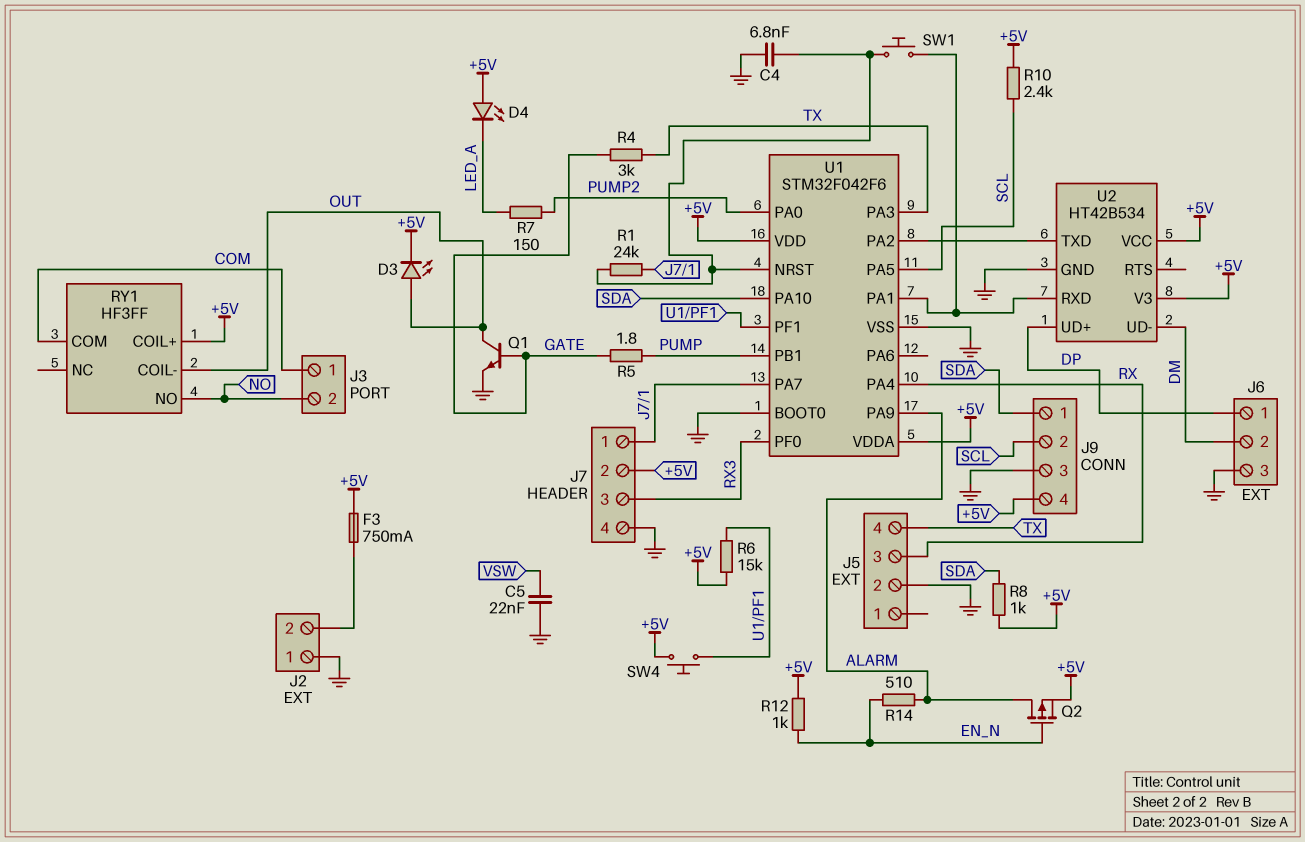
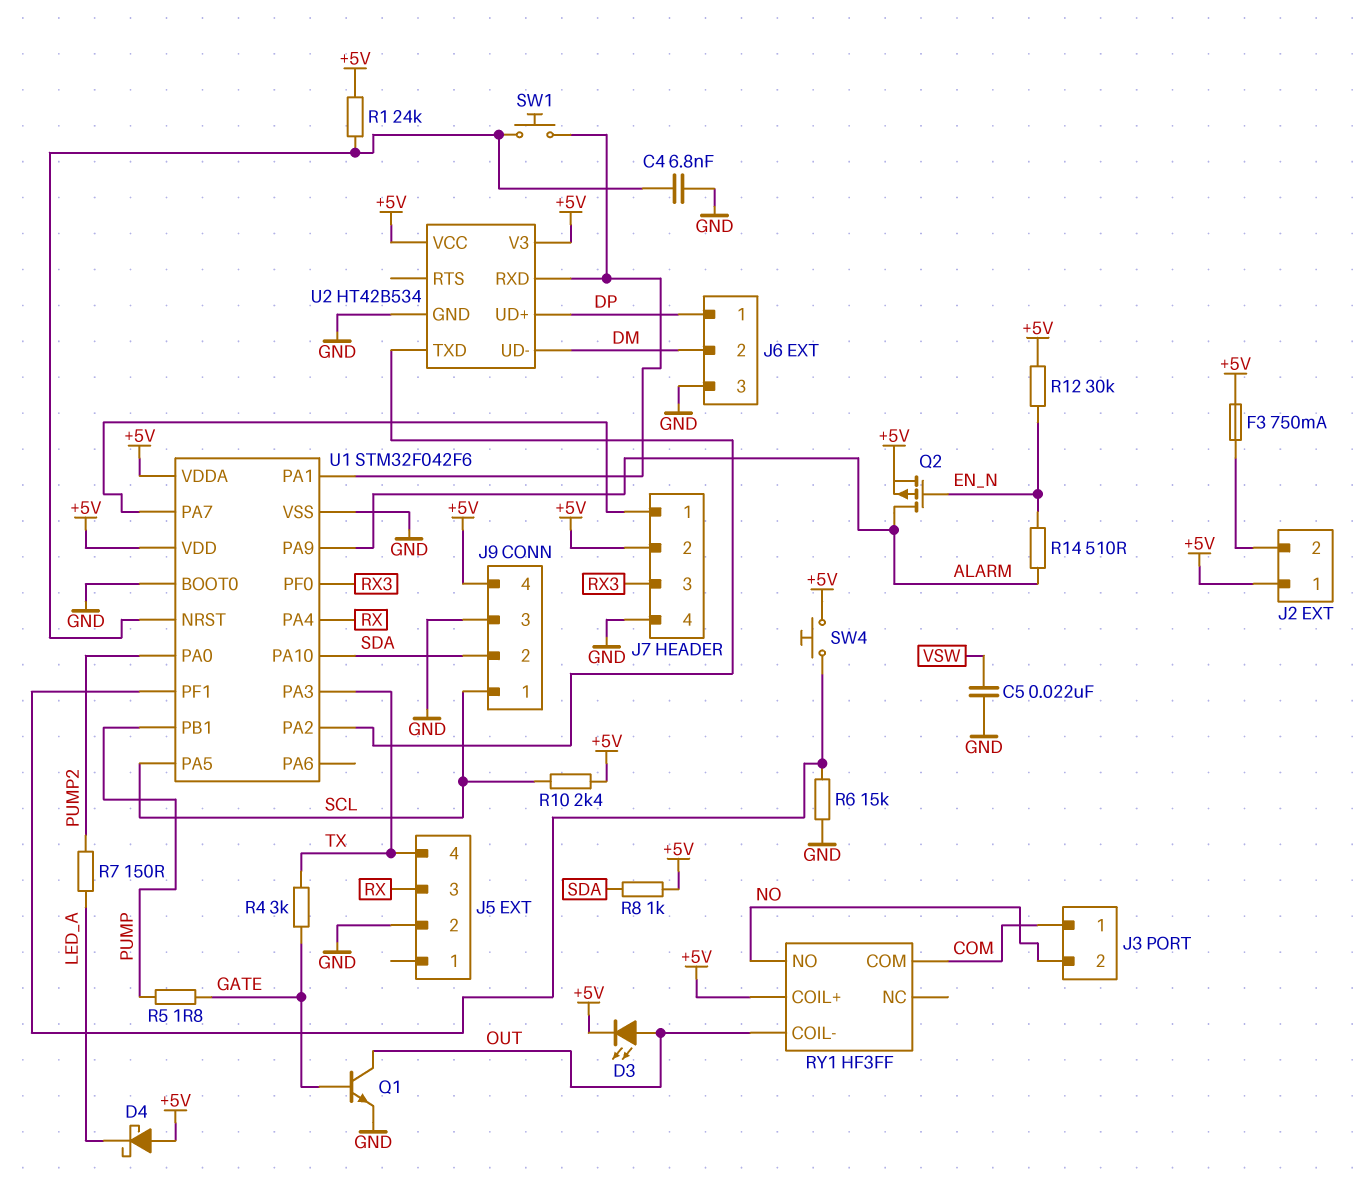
D4: LED (A +5V, K LED_A) -> schottky (A +5V, K LED_A)
J2 pin 1: GND -> +5V
J9 pin 1: SDA -> SCL
J9 pin 2: SCL -> SDA
R1: 24k (J7/1, U1/NRST) -> 24k (+5V, U1/NRST)
R6: 15k (+5V, U1/PF1) -> 15k (GND, U1/PF1)
R12: 1k (+5V, EN_N) -> 30k (+5V, EN_N)

